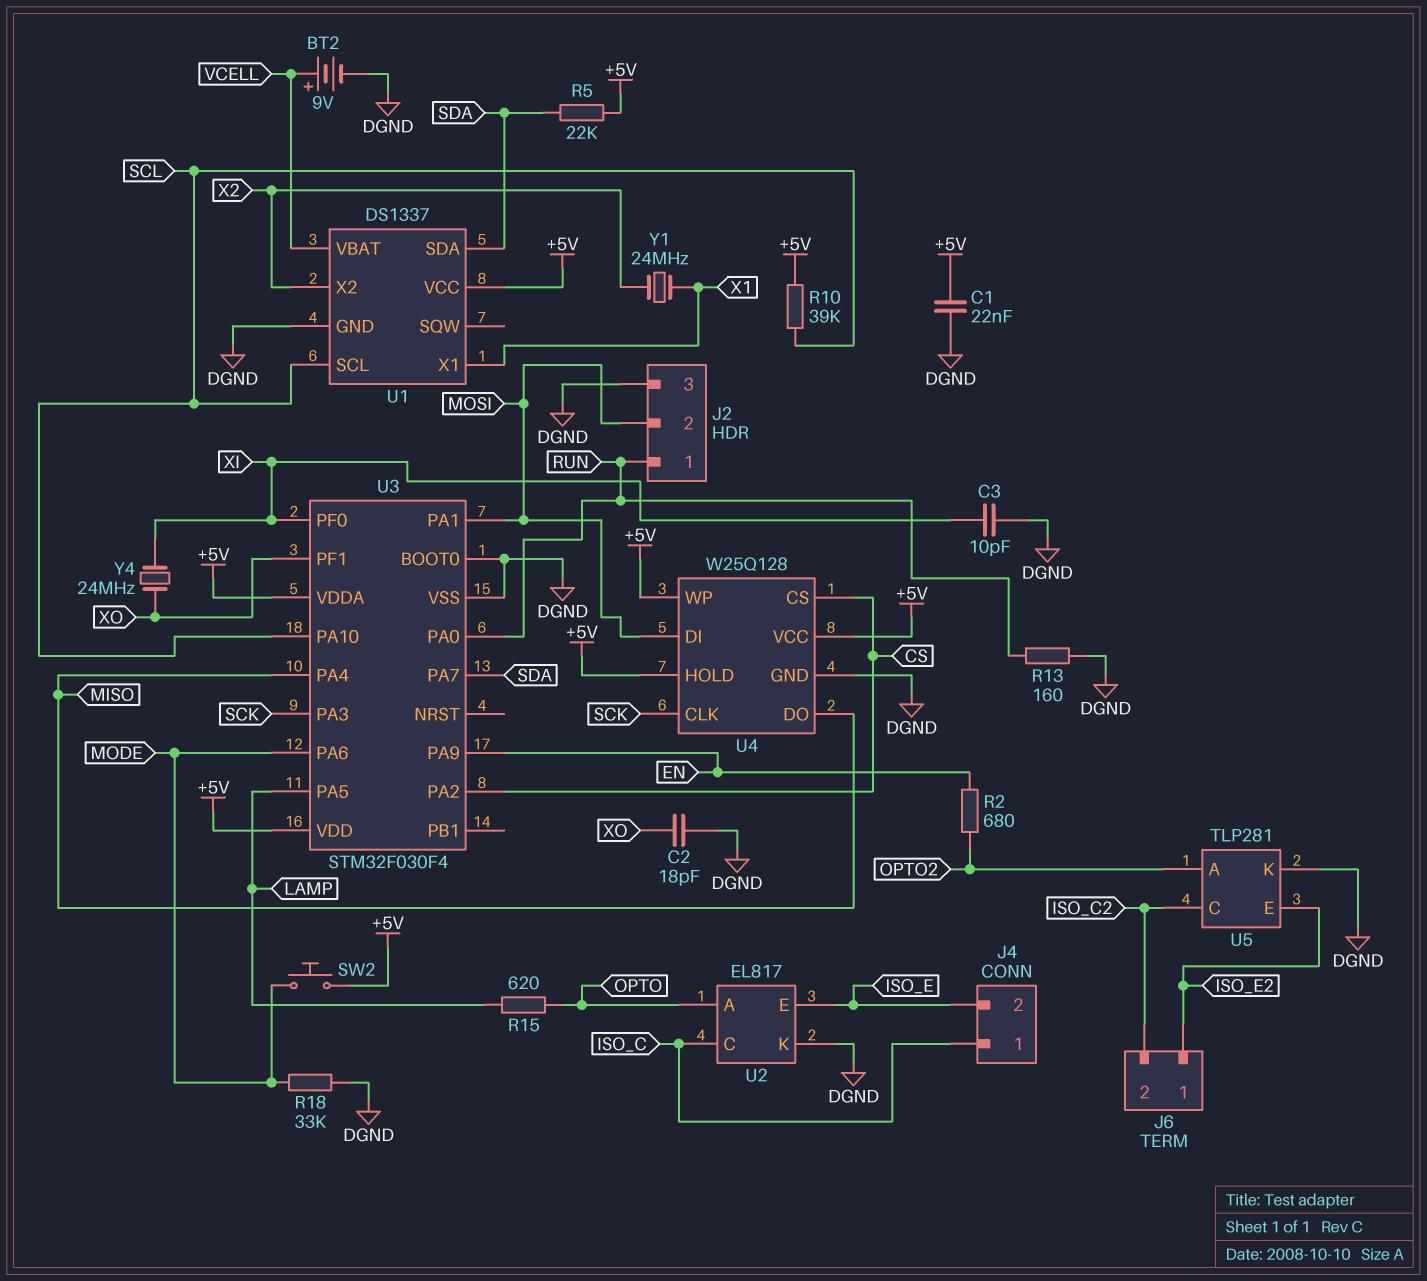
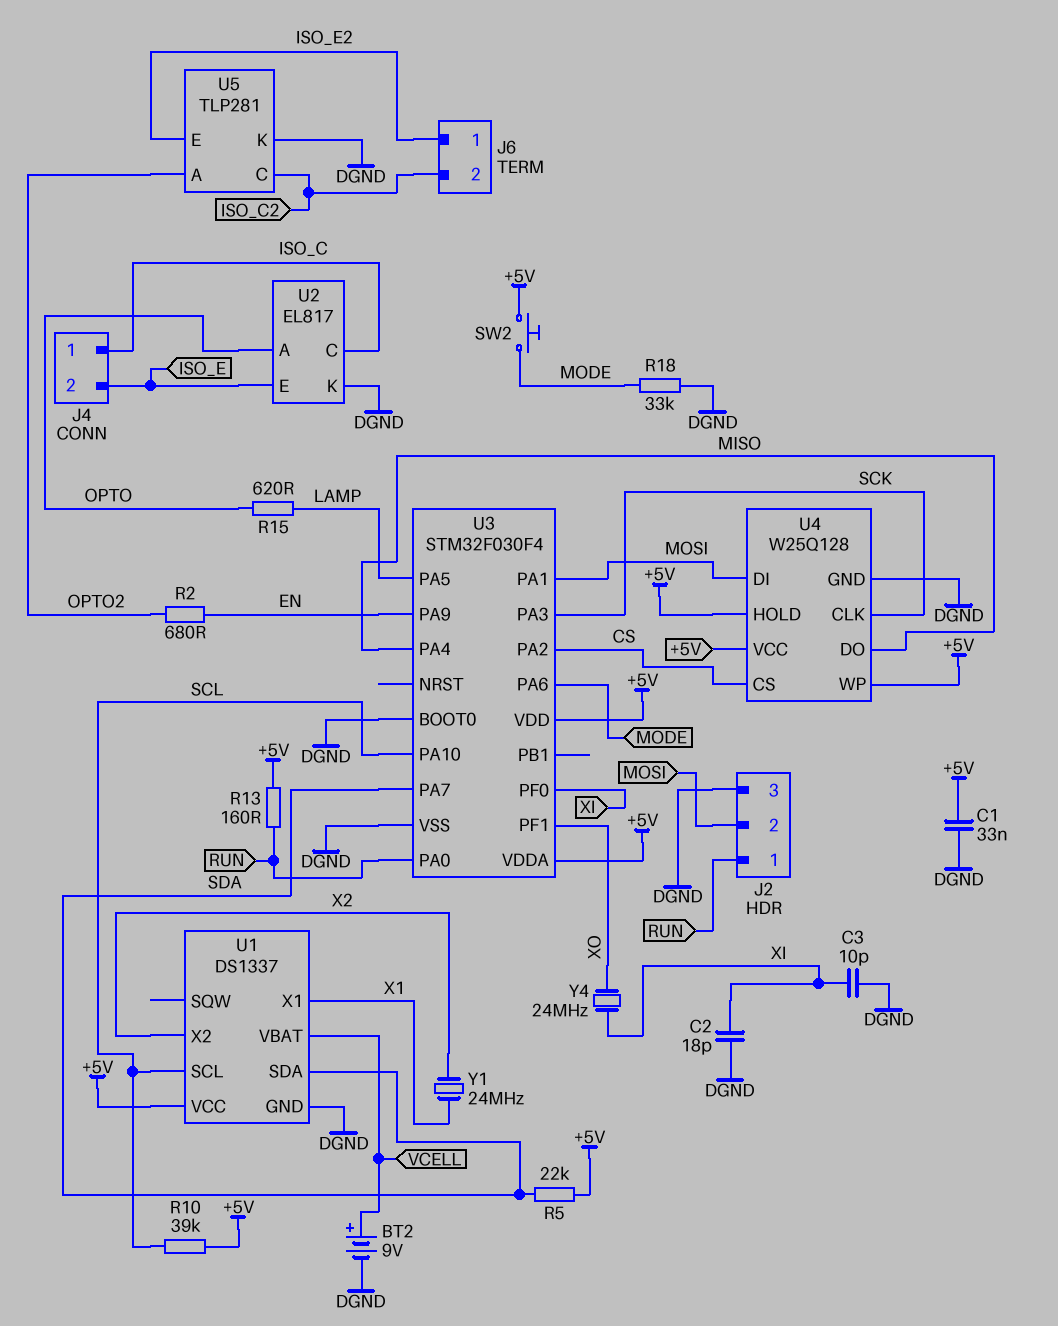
C1: 22nF (+5V, DGND) -> 33nF (+5V, DGND)
C2: 18pF (DGND, XO) -> 18pF (DGND, XI)
R13: 160 (DGND, RUN) -> 160 (+5V, RUN)

